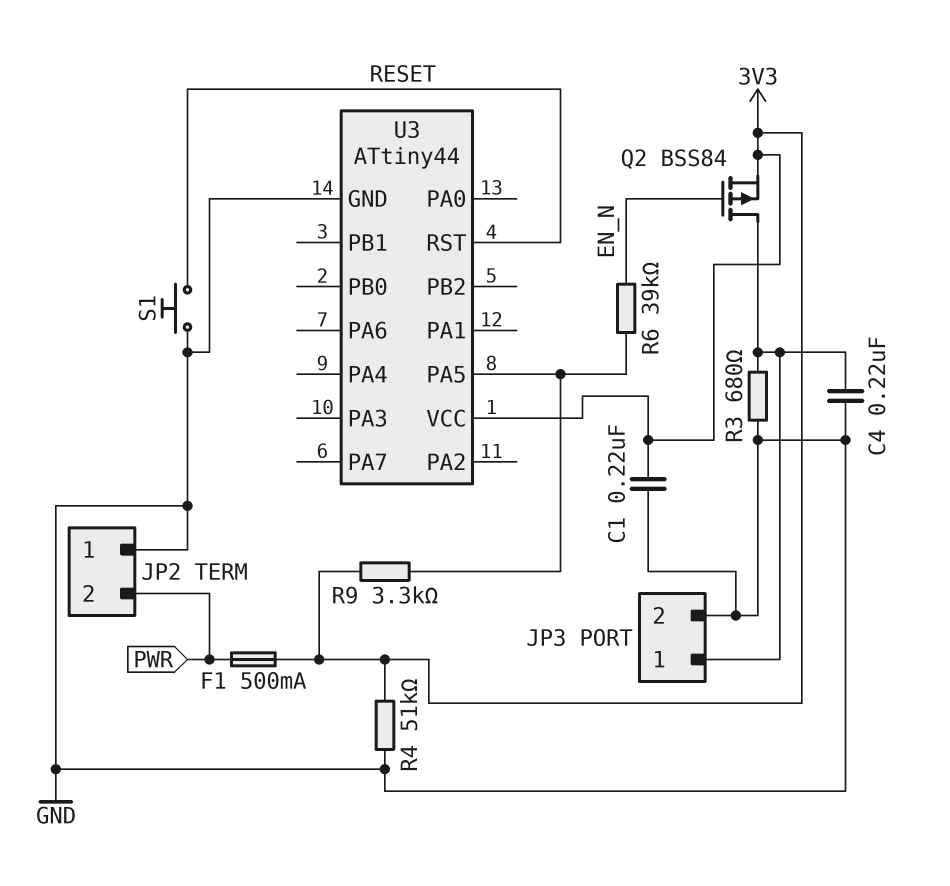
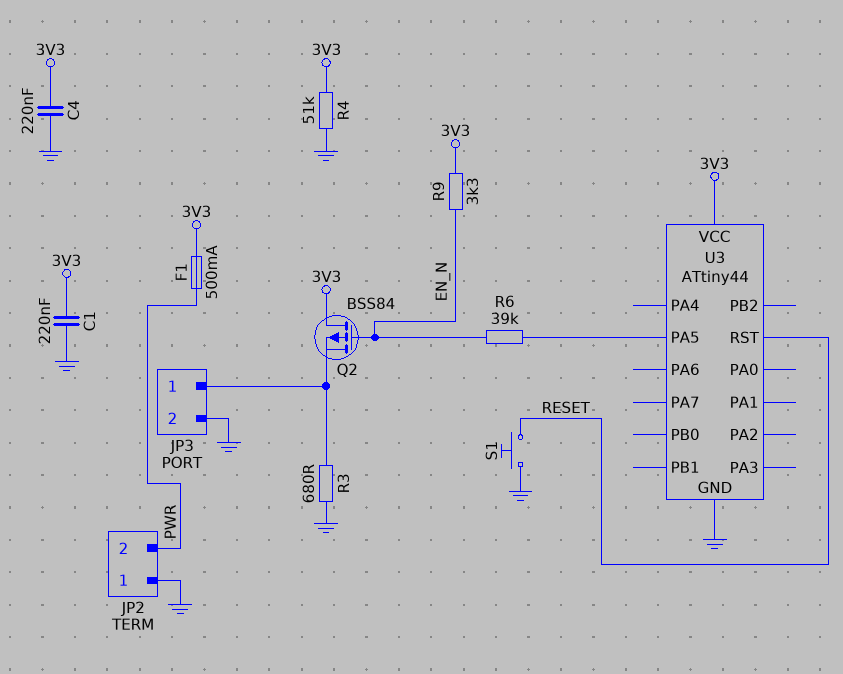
C4: 220nF (GND, JP3/1) -> 220nF (3V3, GND)
Q2: PMOS BSS84 (G EN_N, D JP3/1, S 3V3) -> PMOS BSS84 (G EN_N, D 3V3, S JP3/1)
R9: 3.3k (3V3, U3/PA5) -> 3.3k (3V3, EN_N)

